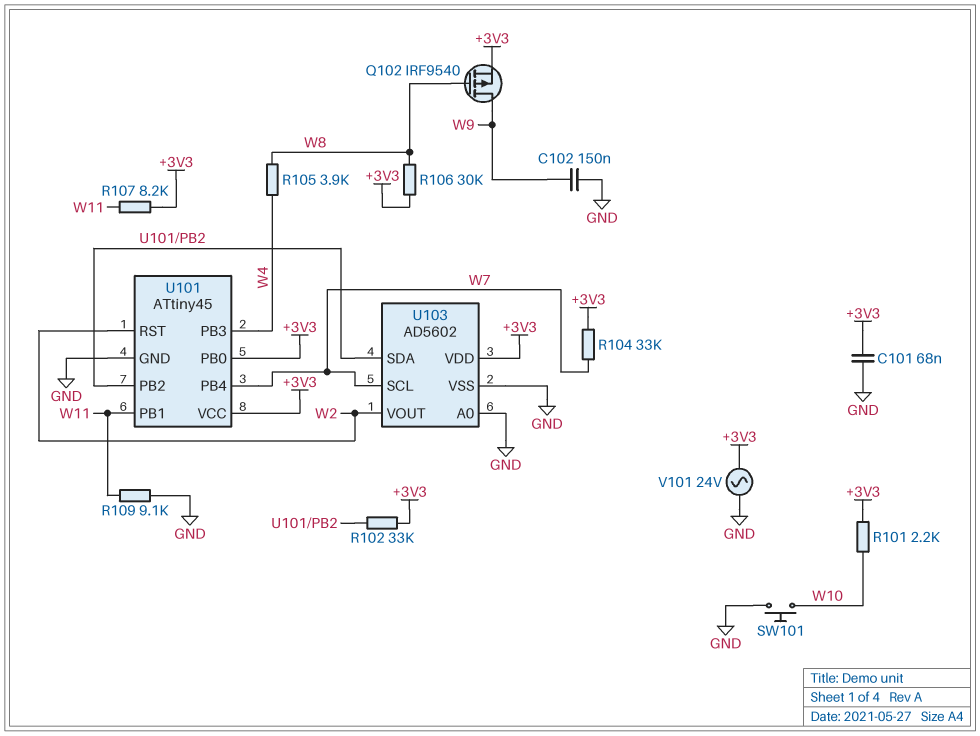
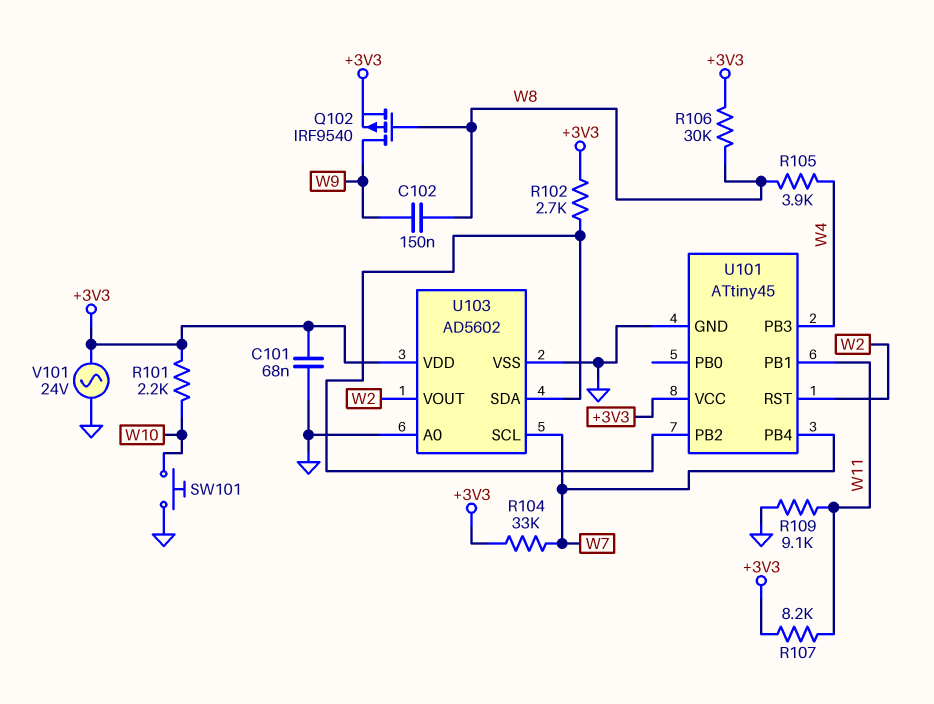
C102: 150nF (GND, W9) -> 150nF (W8, W9)
R102: 33k (+3V3, U101/PB2) -> 2.7k (+3V3, U101/PB2)
U101 pin PB0: +3V3 -> none

